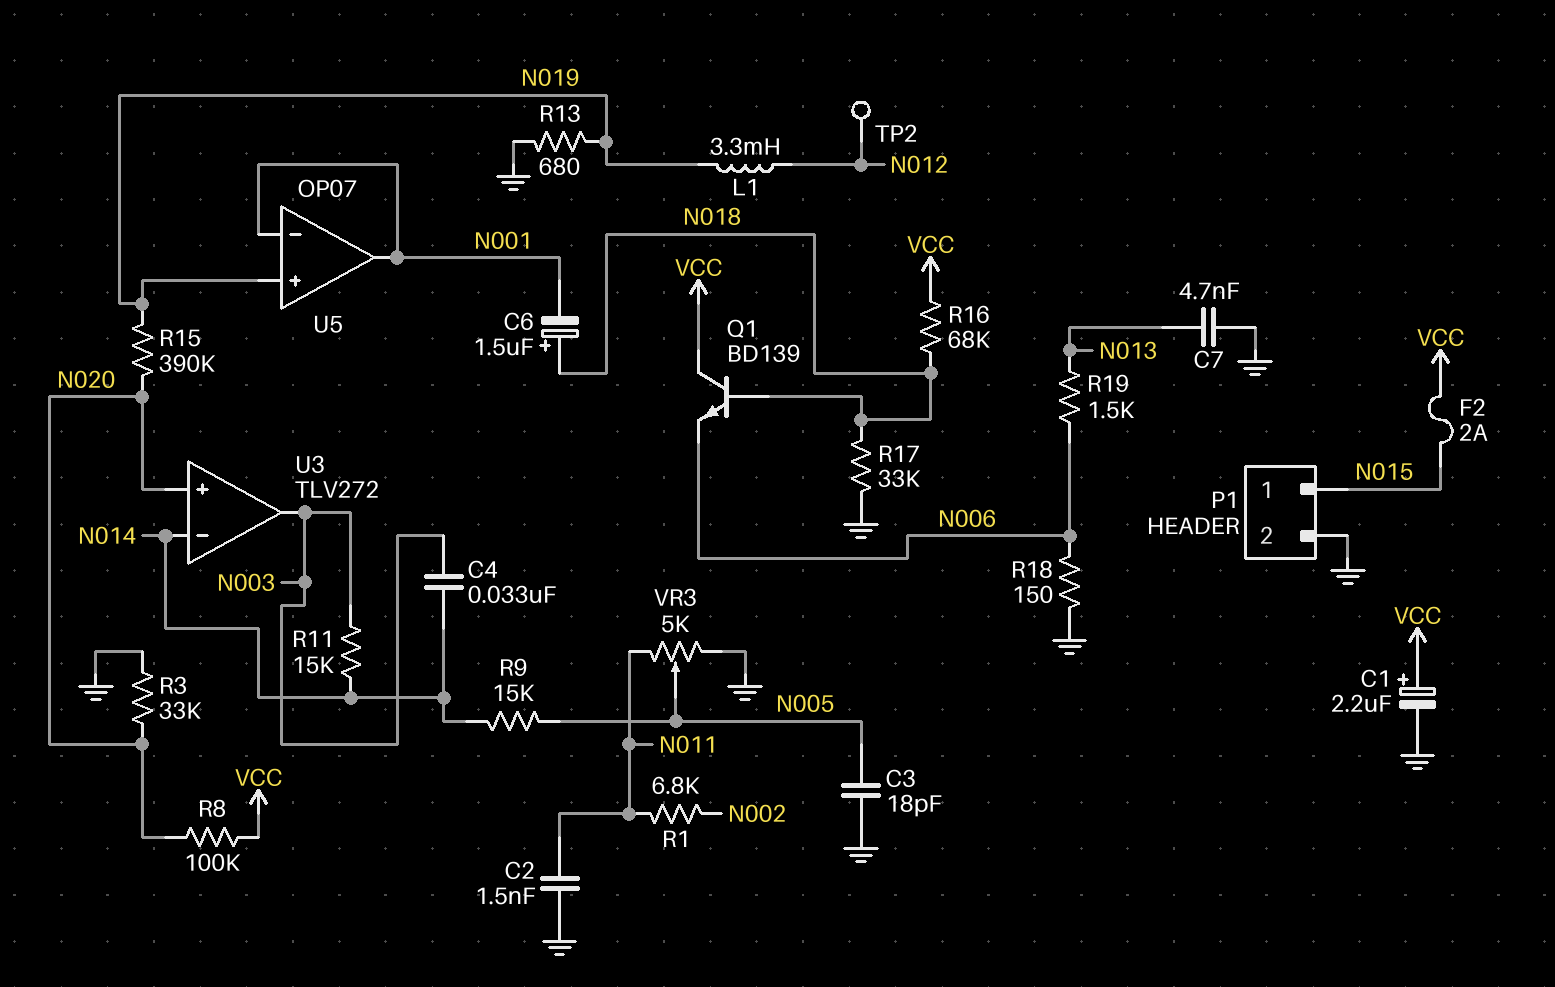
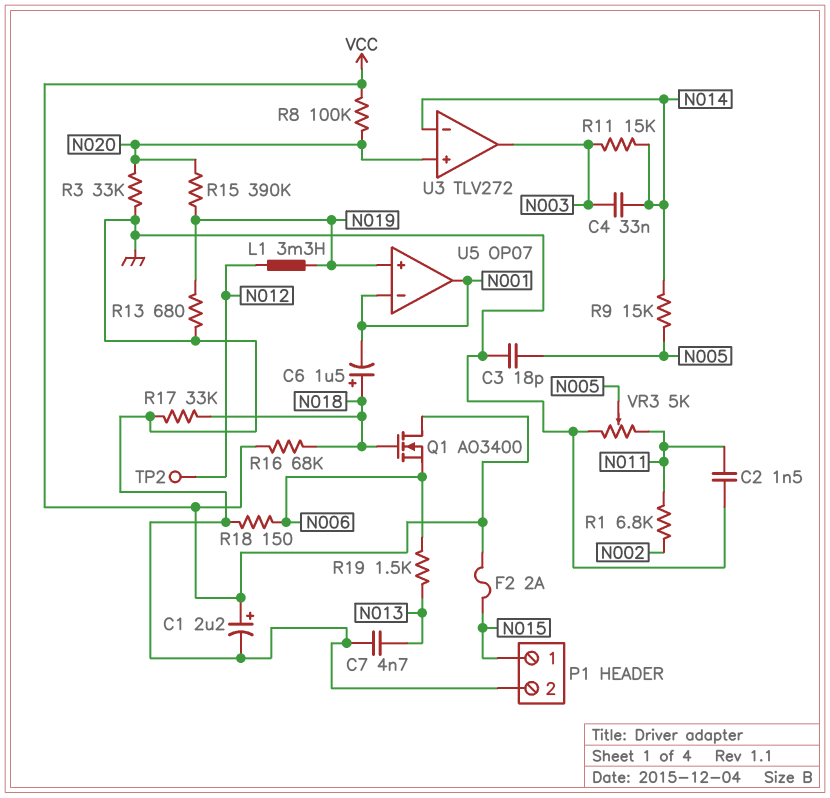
Q1: NPN BD139 (B N018, C VCC, E N006) -> NMOS AO3400 (G N018, D VCC, S N006)

